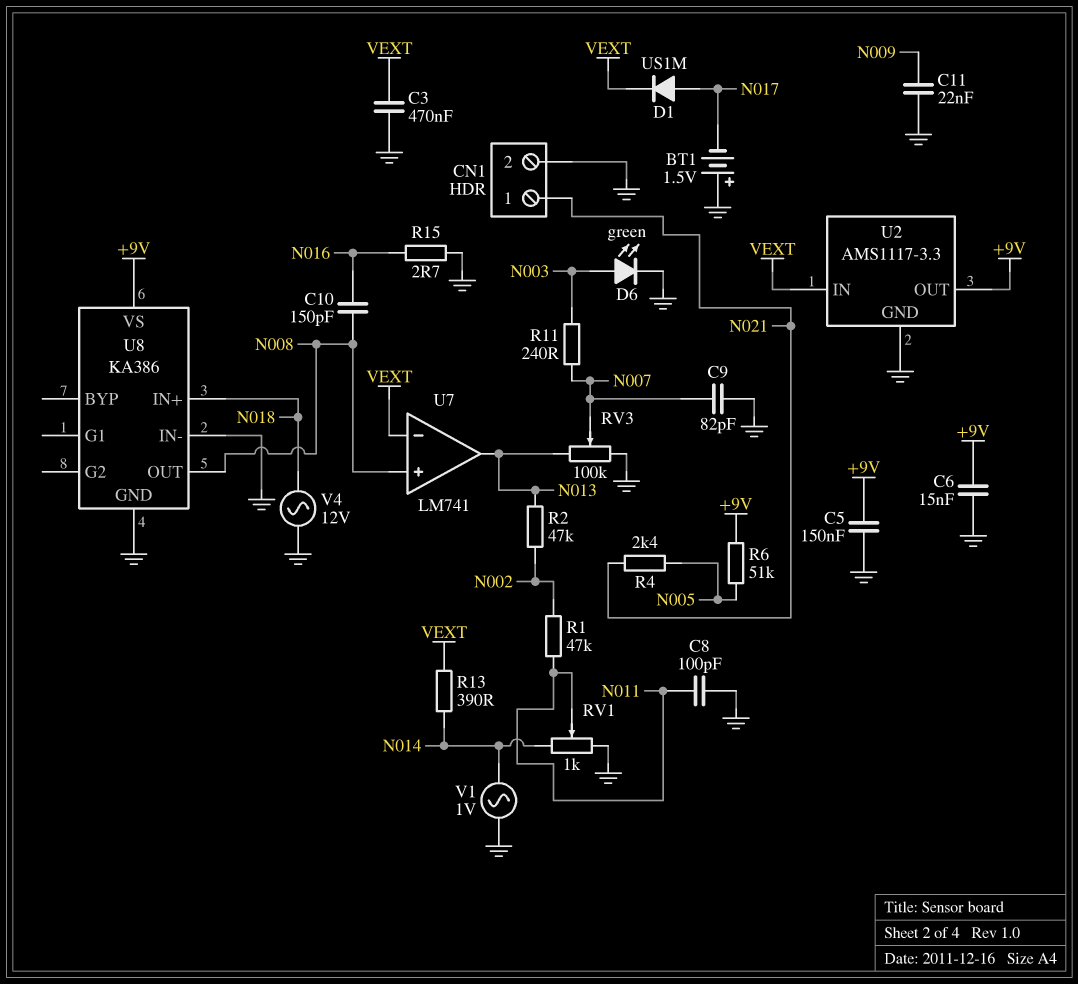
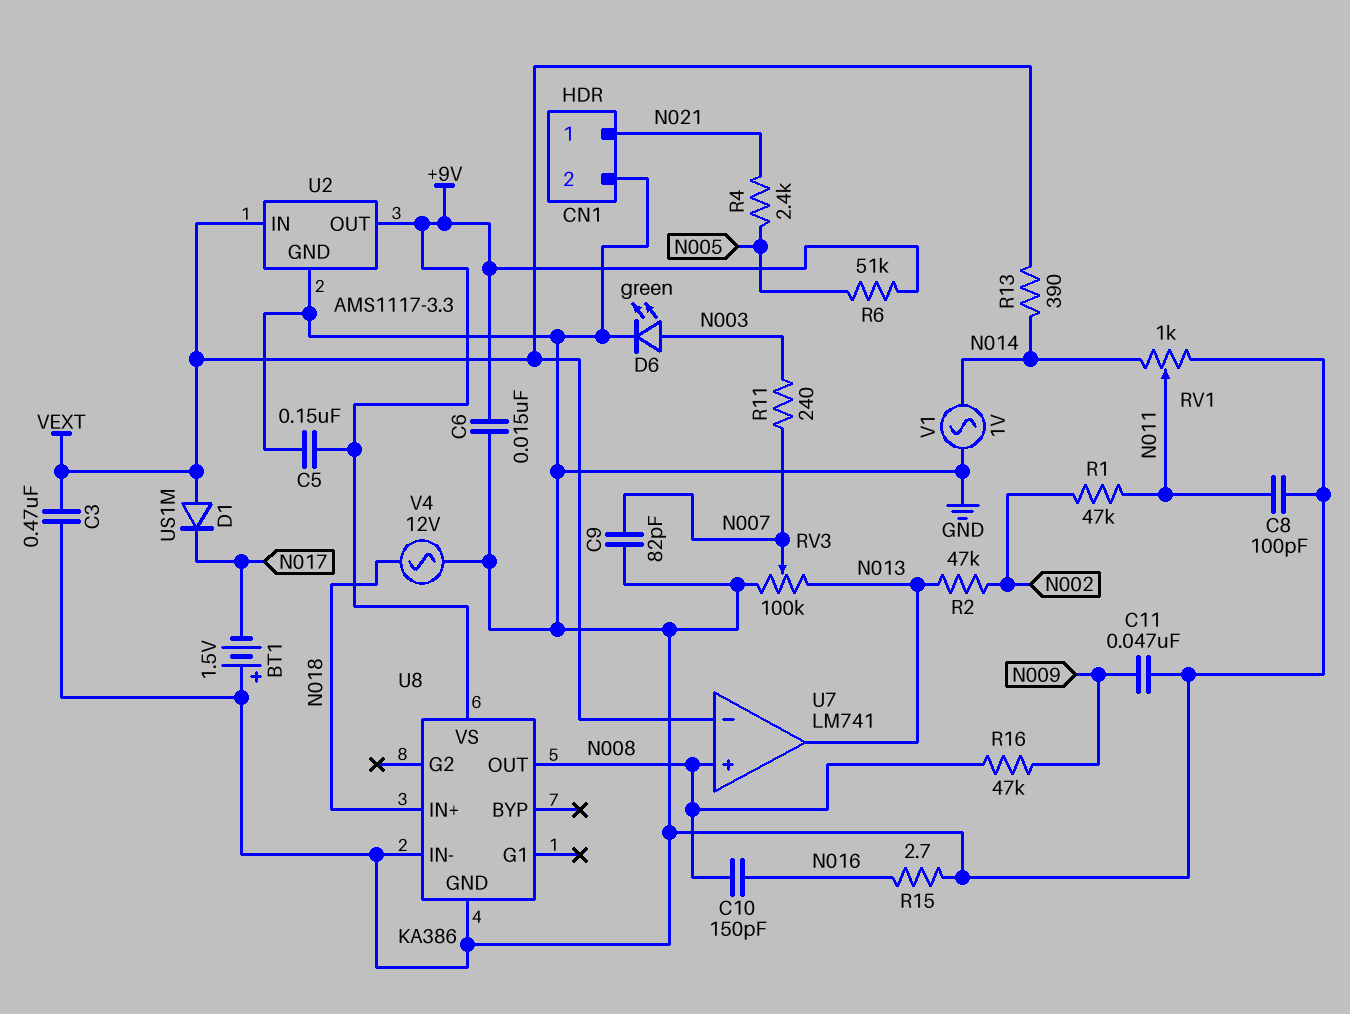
C11: 22nF (GND, N009) -> 47nF (GND, N009)
D1: diode US1M (A N017, K VEXT) -> diode US1M (A VEXT, K N017)
R16: none -> 47k (N008, N009)

